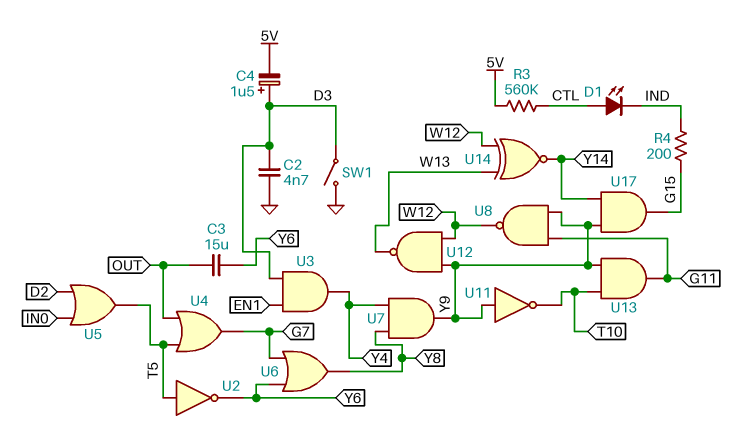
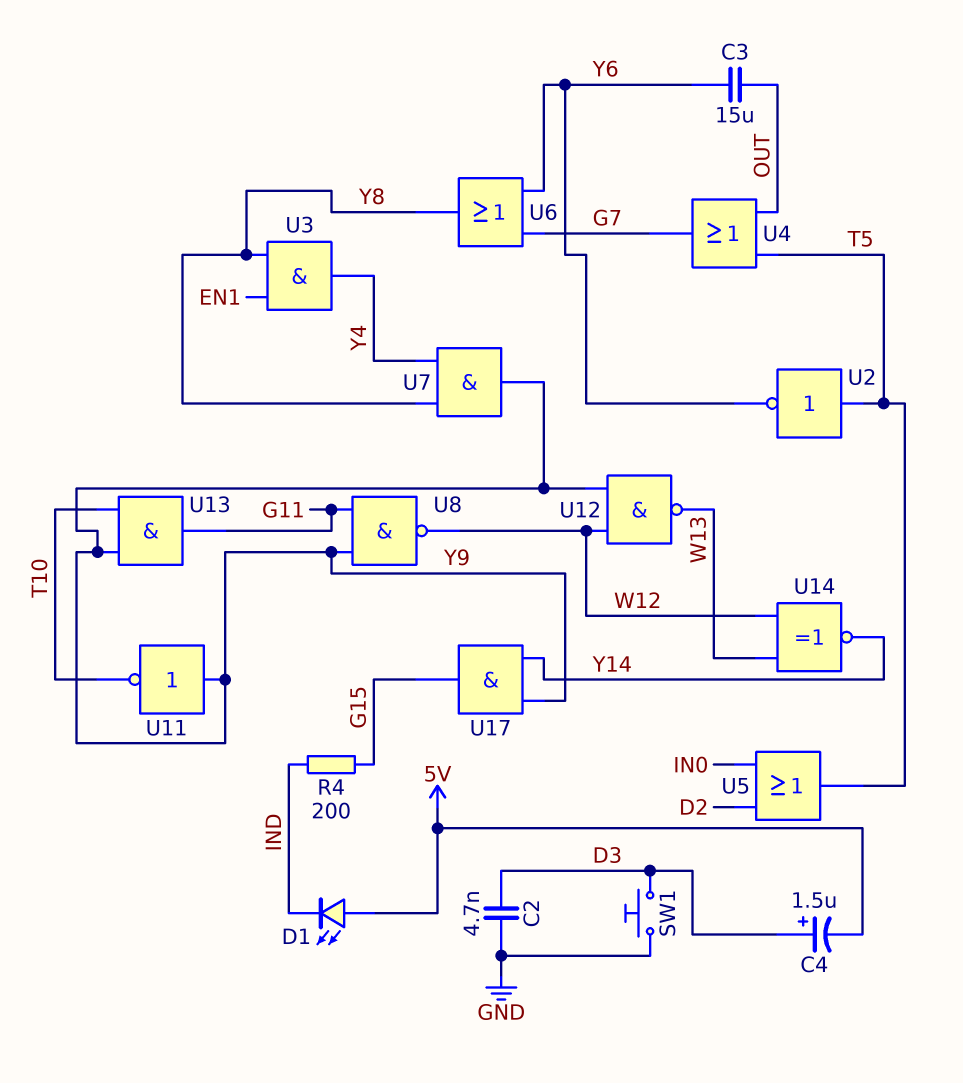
D1: LED (A CTL, K IND) -> LED (A 5V, K IND)
R3: 560k (5V, CTL) -> none
SW1: switch (D3, GND) -> button (D3, GND)
U3: AND (in D3, in EN1, out Y4) -> AND (in EN1, in Y8, out Y4)

